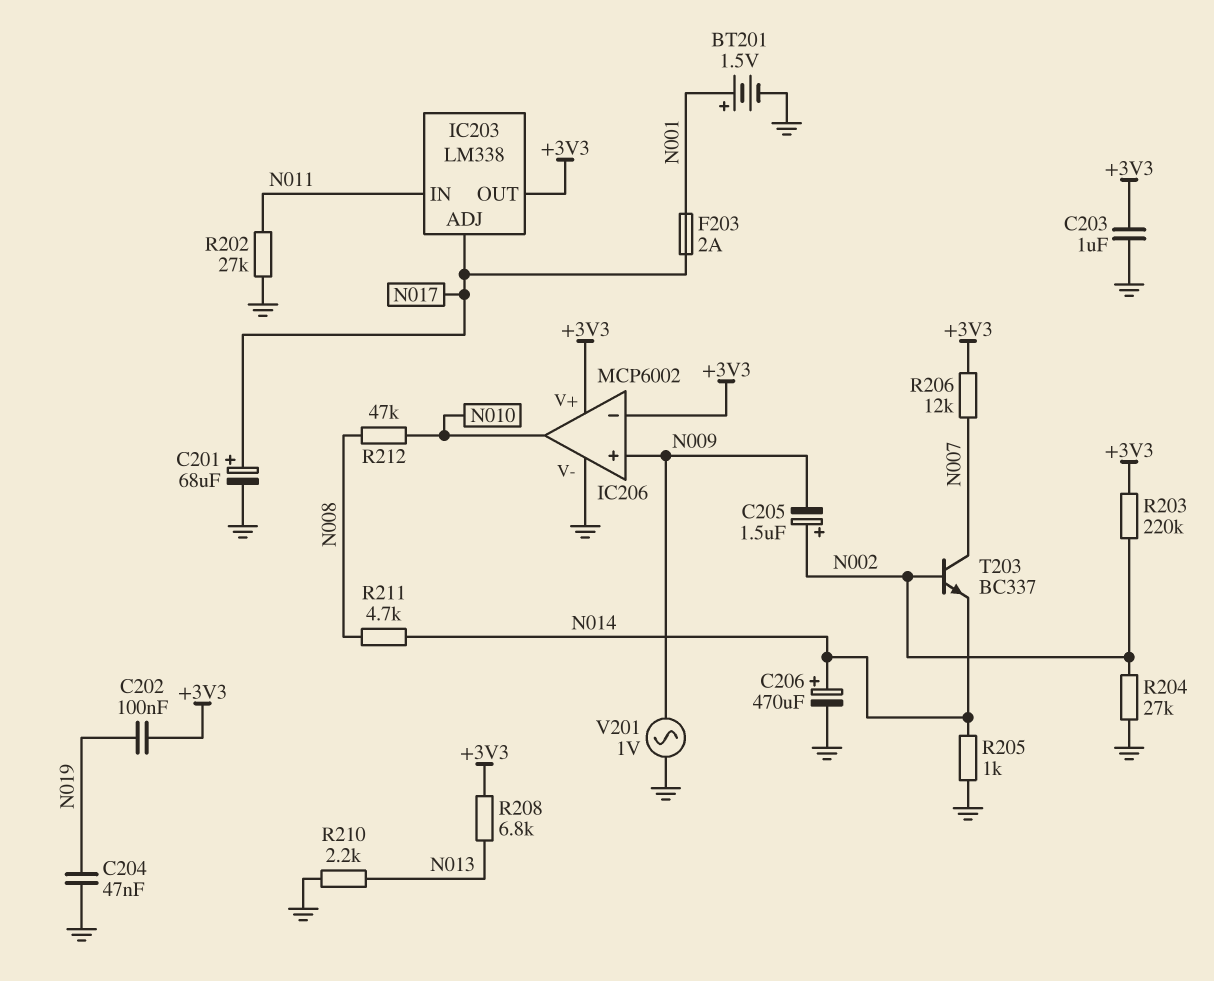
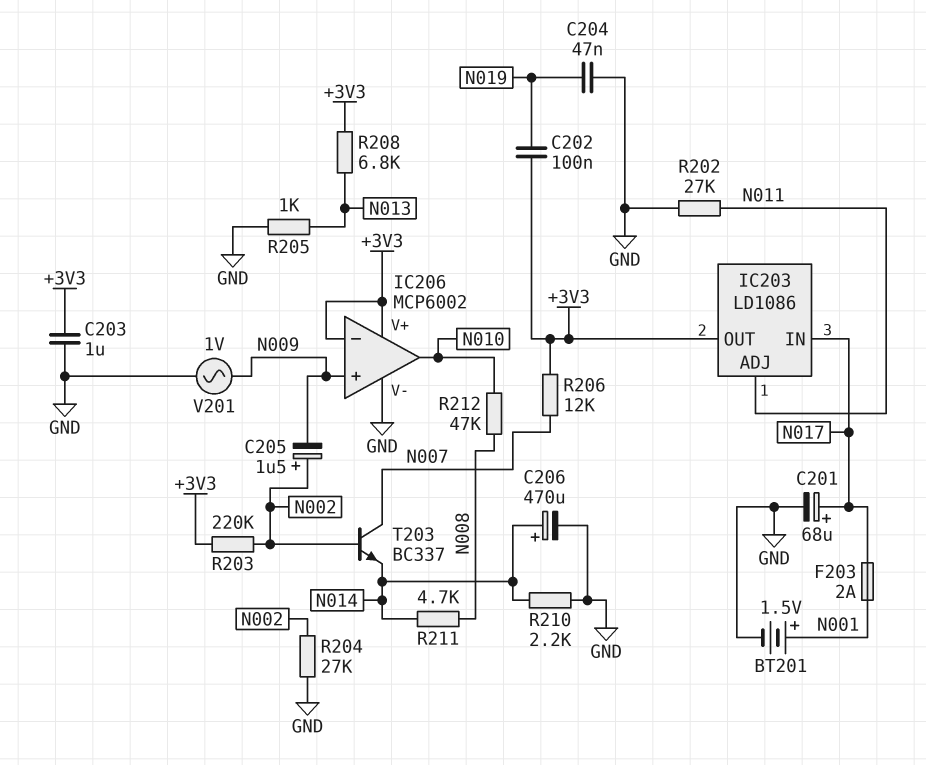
IC203: LM338 -> LD1086
IC203 pin ADJ: N017 -> N011
IC203 pin IN: N011 -> N017
R205: 1k (GND, N014) -> 1k (GND, N013)
R210: 2.2k (GND, N013) -> 2.2k (GND, N014)

